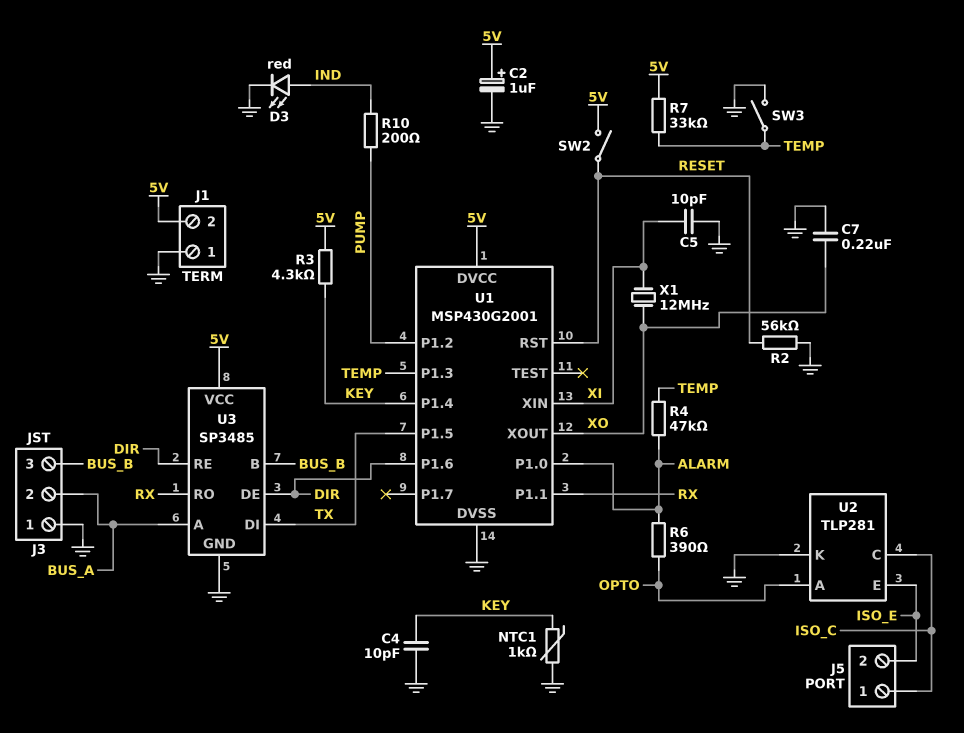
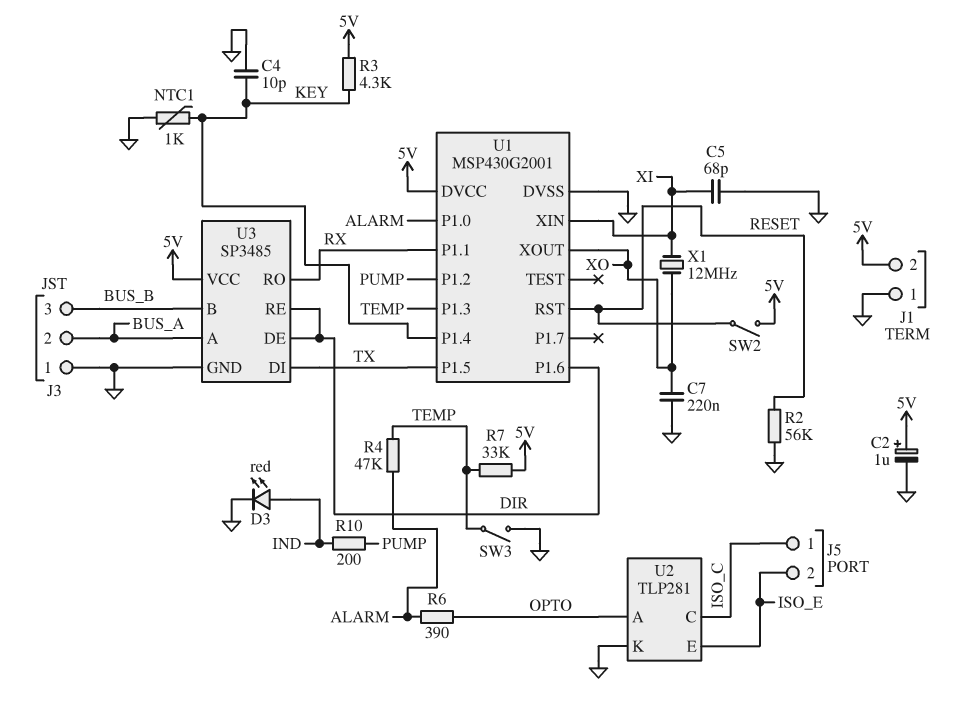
C5: 10pF (GND, XI) -> 68pF (GND, XI)

